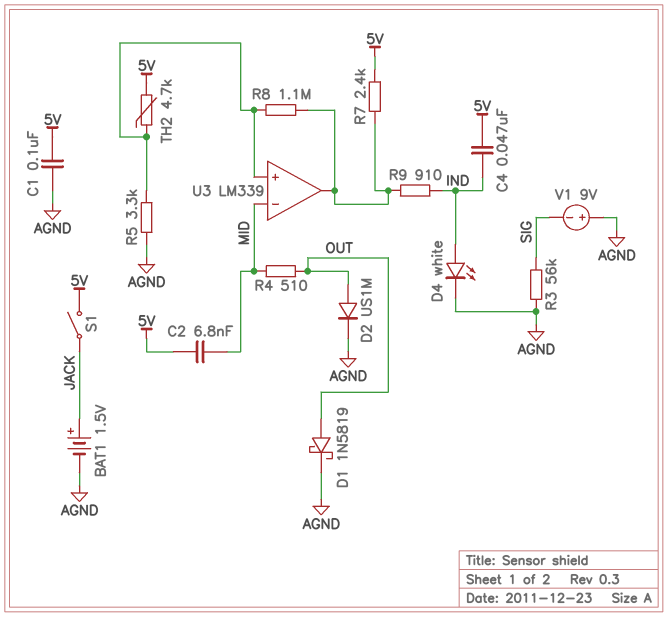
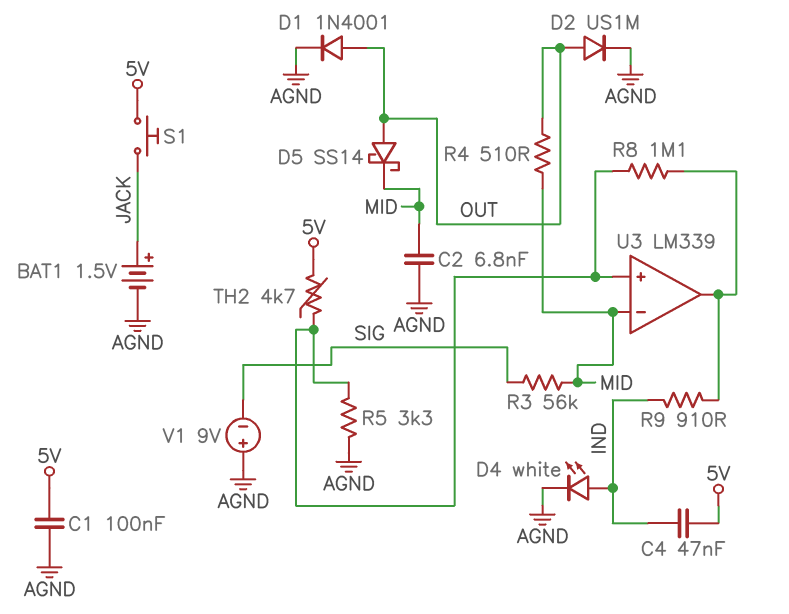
C2: 6.8nF (5V, MID) -> 6.8nF (AGND, MID)
D1: schottky 1N5819 (A OUT, K AGND) -> diode 1N4001 (A OUT, K AGND)
D5: none -> schottky SS14 (A OUT, K MID)
R3: 56k (AGND, SIG) -> 56k (MID, SIG)
R7: 2.4k (5V, U3/out) -> none
S1: switch (5V, JACK) -> button (5V, JACK)

